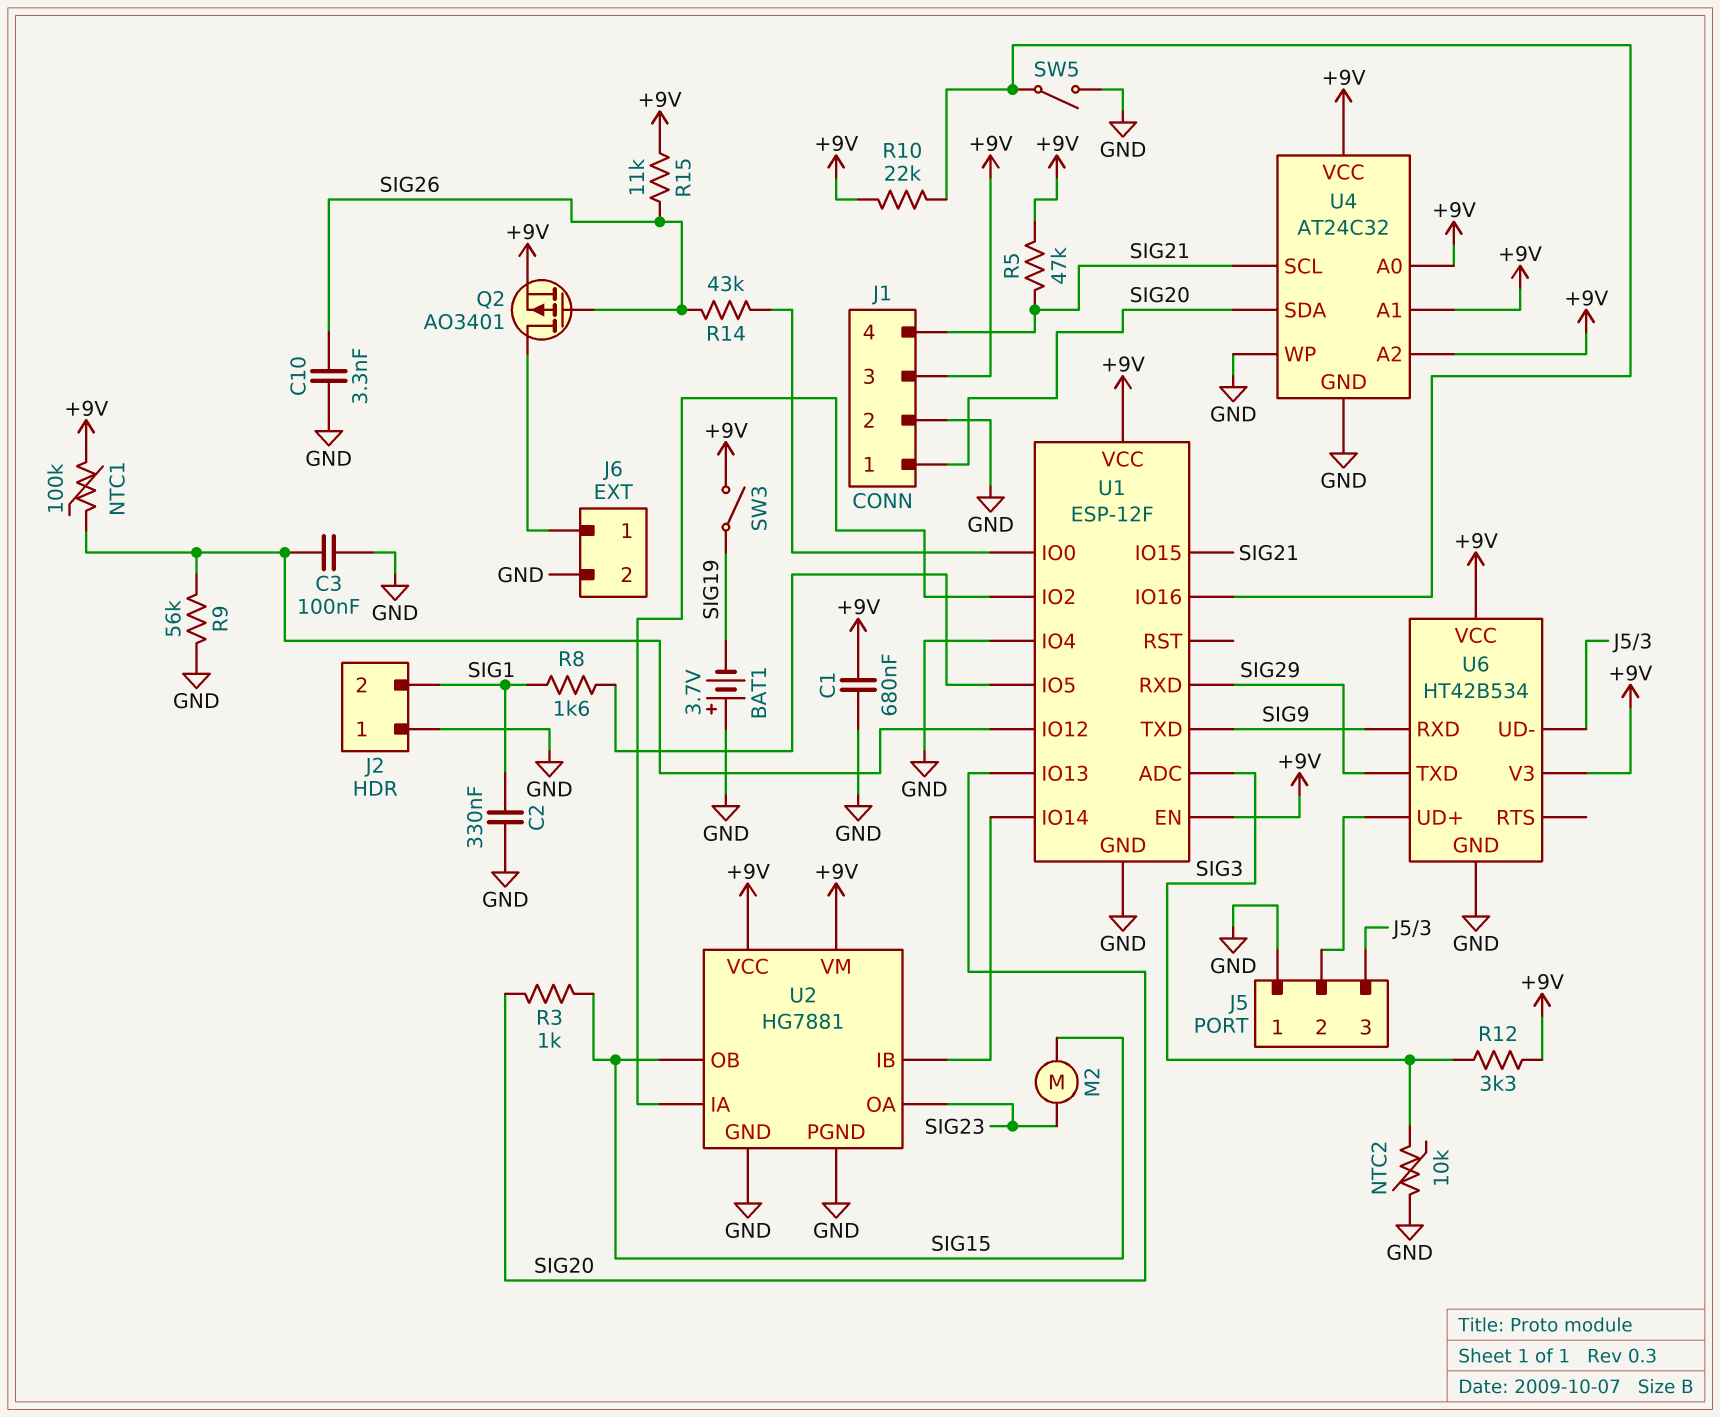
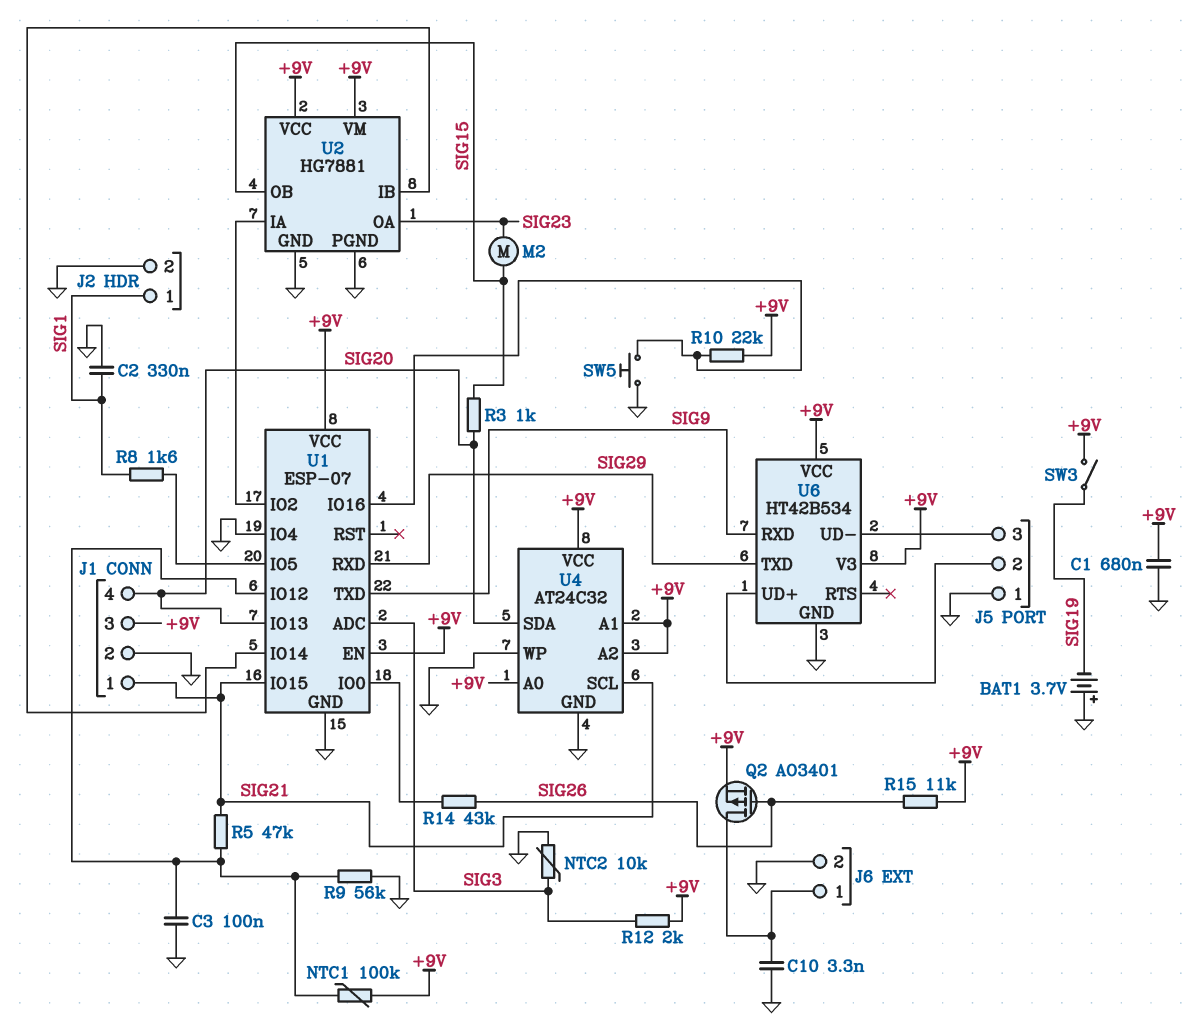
C10: 3.3nF (GND, SIG26) -> 3.3nF (GND, J6/1)
J1 pin 1: SIG20 -> SIG21
J1 pin 4: SIG21 -> SIG20
J2 pin 1: GND -> SIG1
J2 pin 2: SIG1 -> GND
R5: 47k (+9V, SIG21) -> 47k (SIG21, U1/IO12)
R12: 3.3k (+9V, SIG3) -> 2k (+9V, SIG3)
SW5: switch (GND, U1/IO16) -> button (GND, U1/IO16)
U1: ESP-12F -> ESP-07

